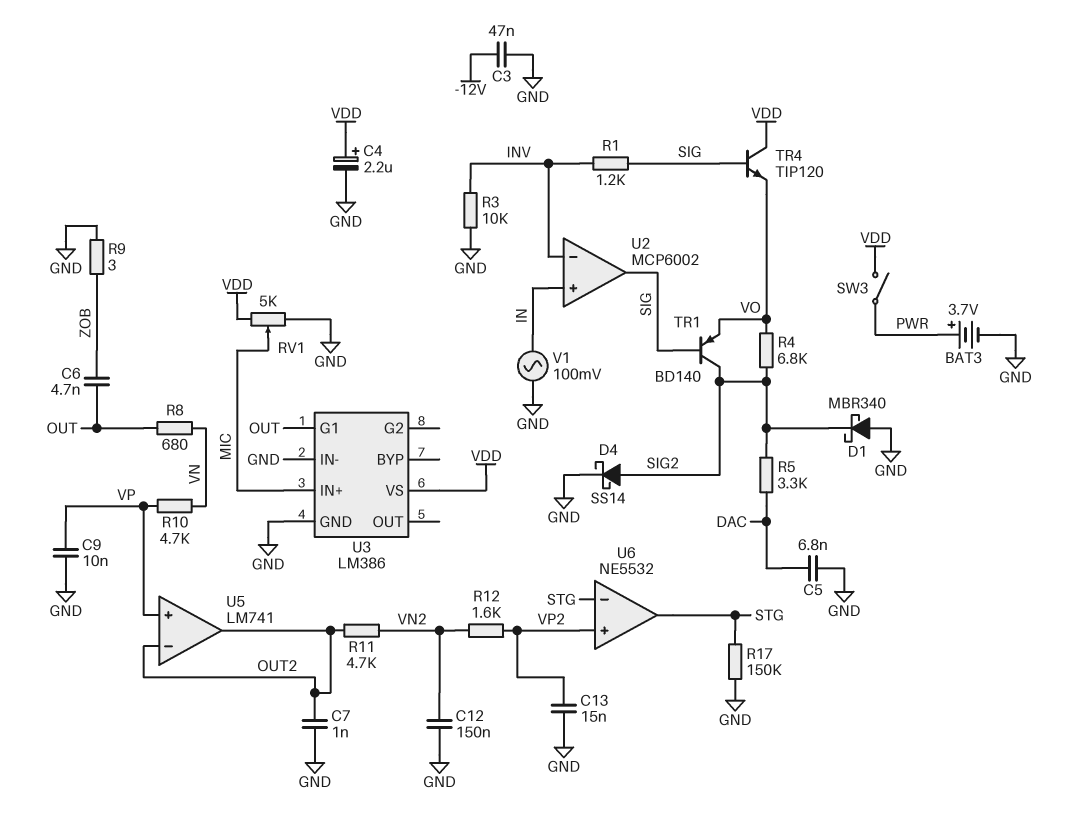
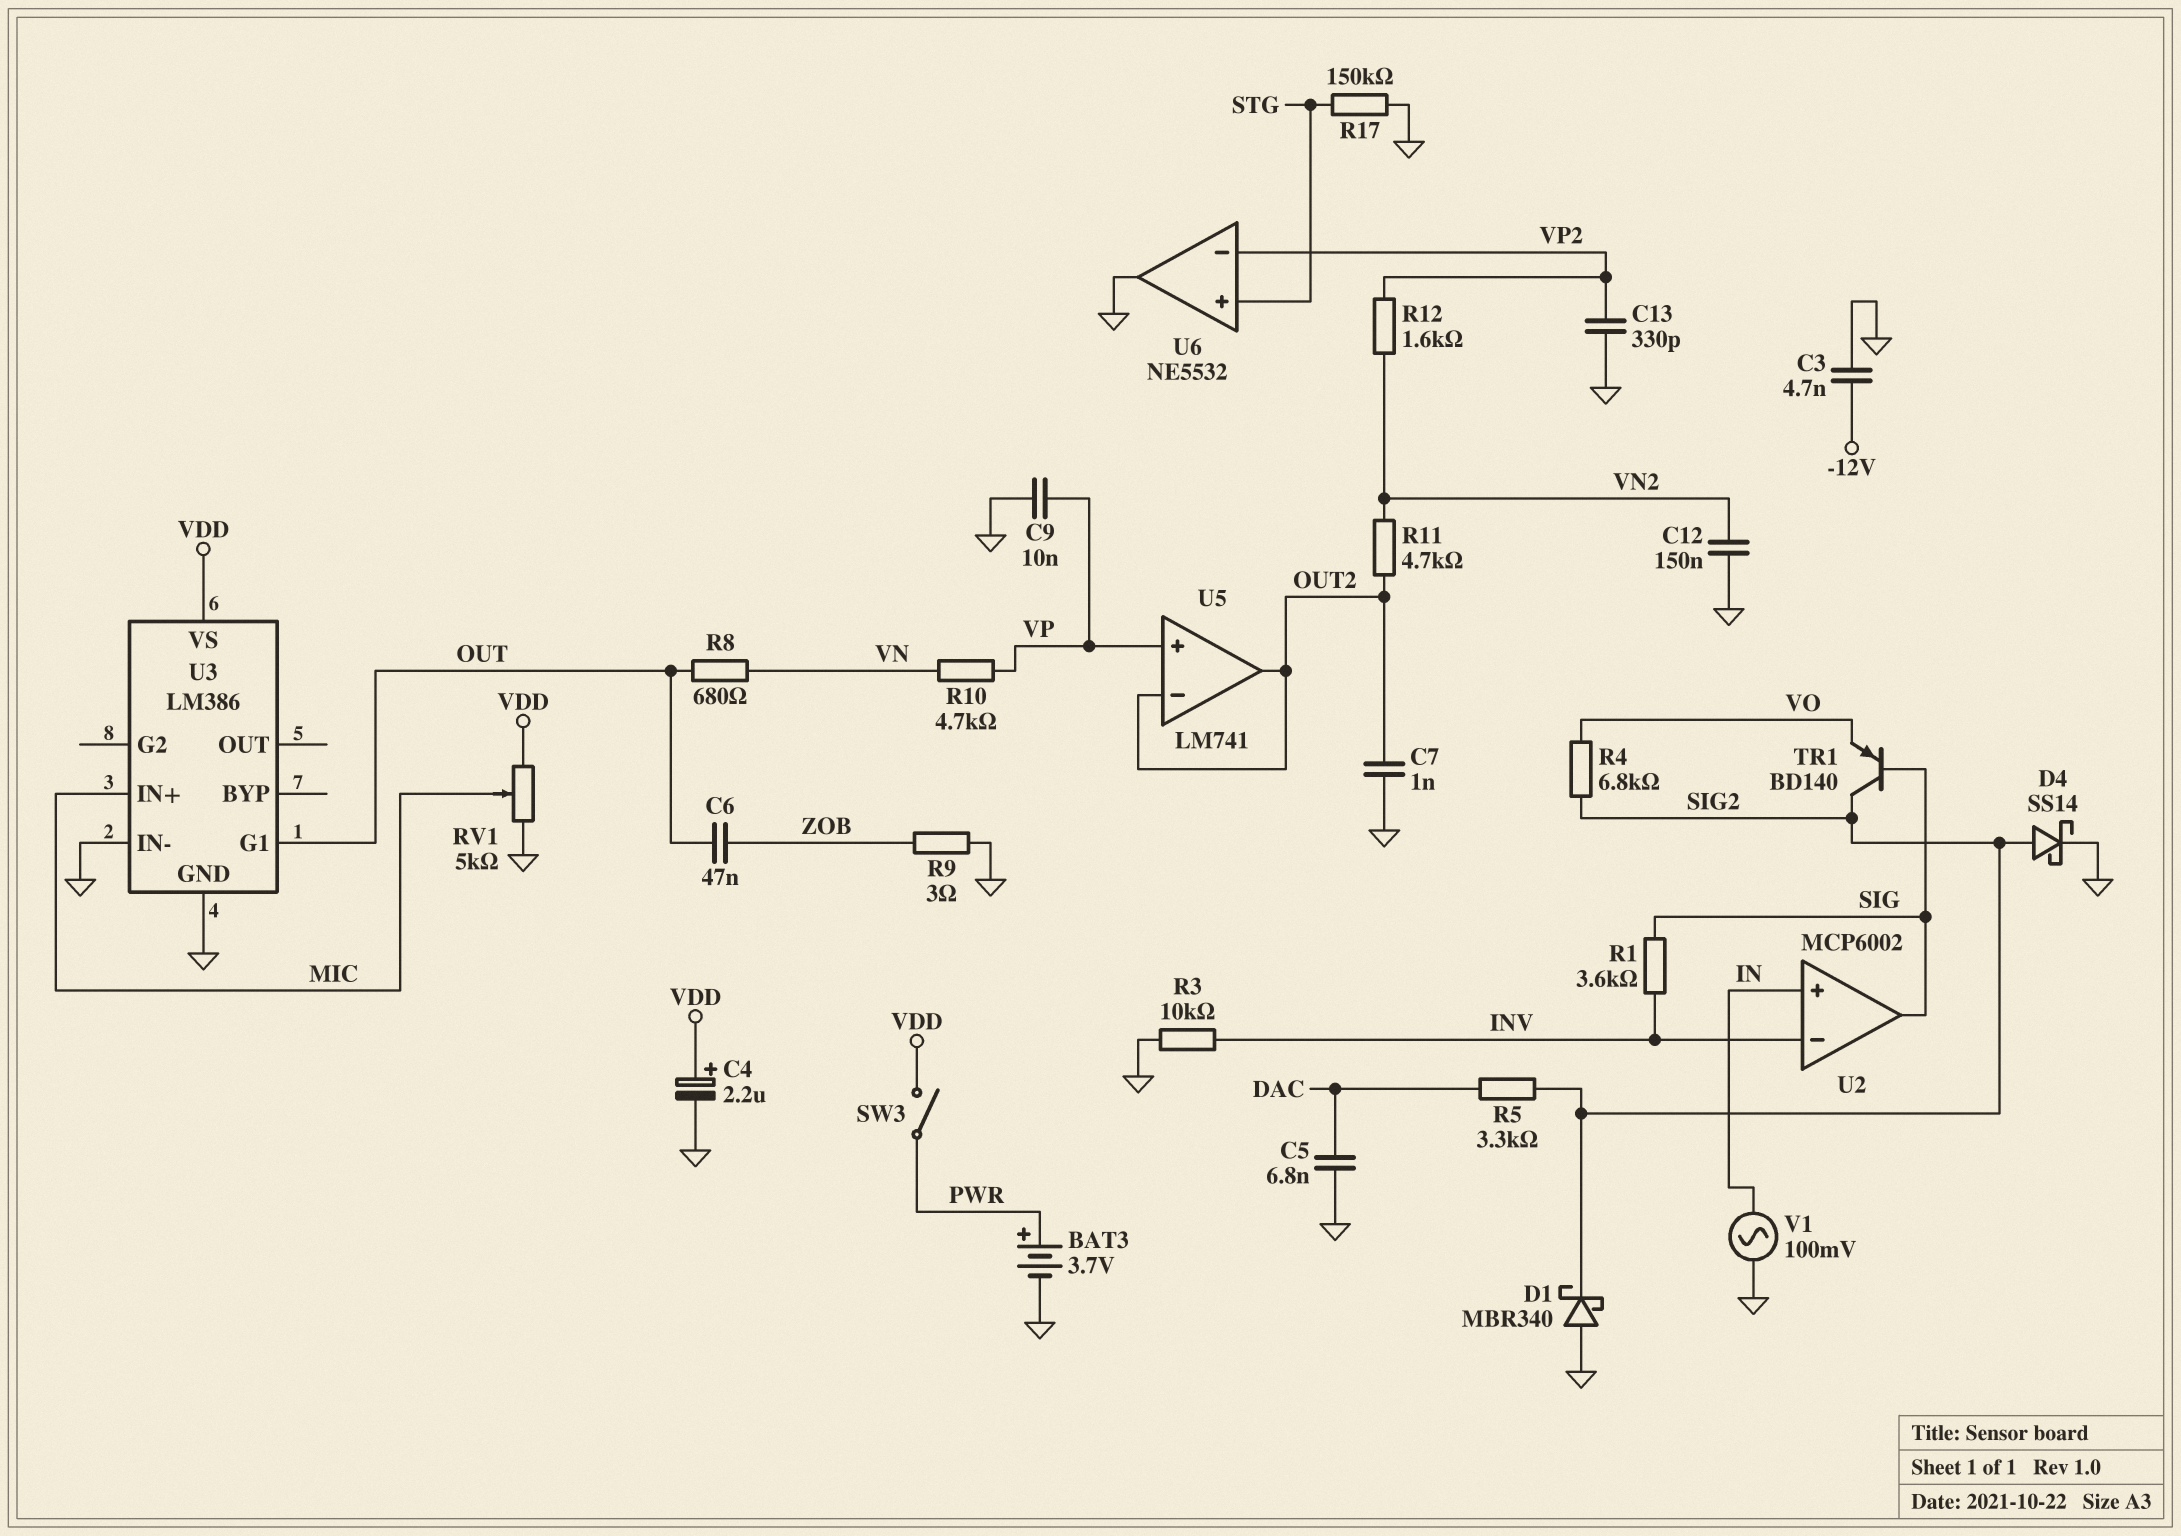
C3: 47nF (-12V, GND) -> 4.7nF (-12V, GND)
C6: 4.7nF (OUT, ZOB) -> 47nF (OUT, ZOB)
C13: 15nF (GND, VP2) -> 330pF (GND, VP2)
R1: 1.2k (INV, SIG) -> 3.6k (INV, SIG)
TR4: NPN TIP120 (B SIG, C VDD, E VO) -> none
U6 pin in+: VP2 -> STG
U6 pin in-: STG -> VP2
U6 pin out: STG -> GND

